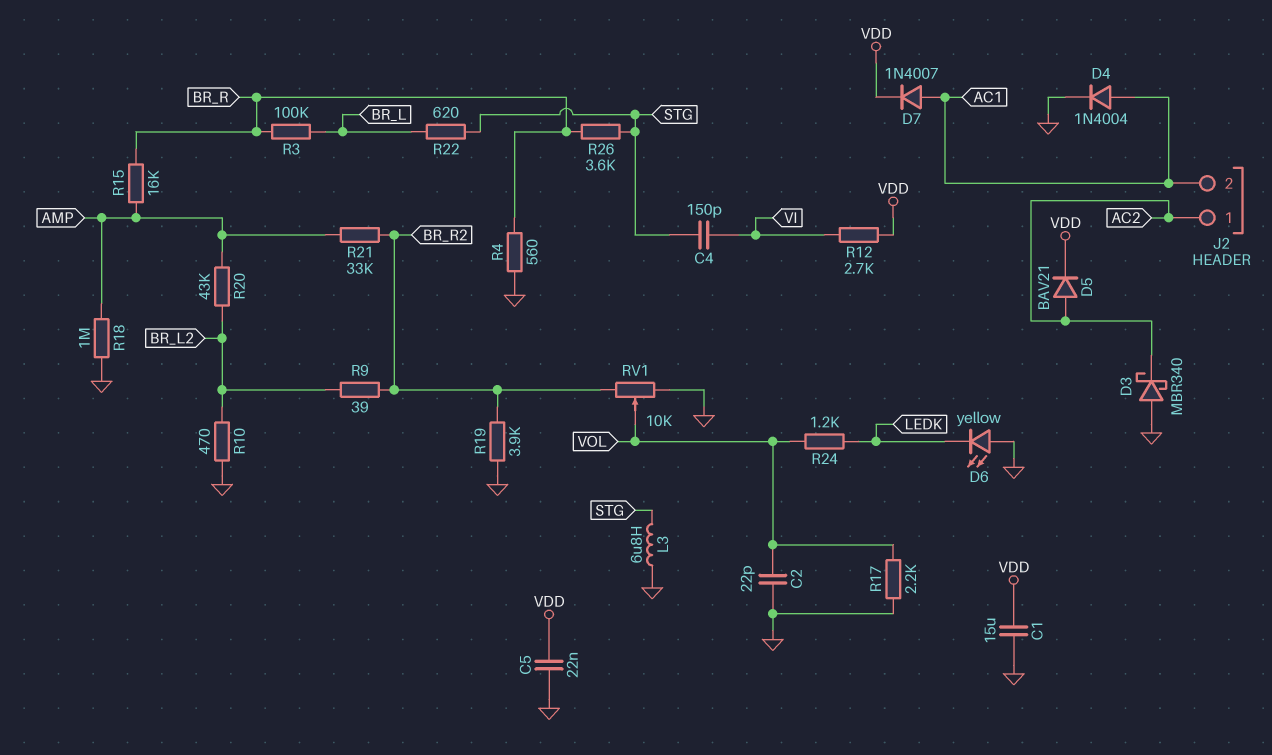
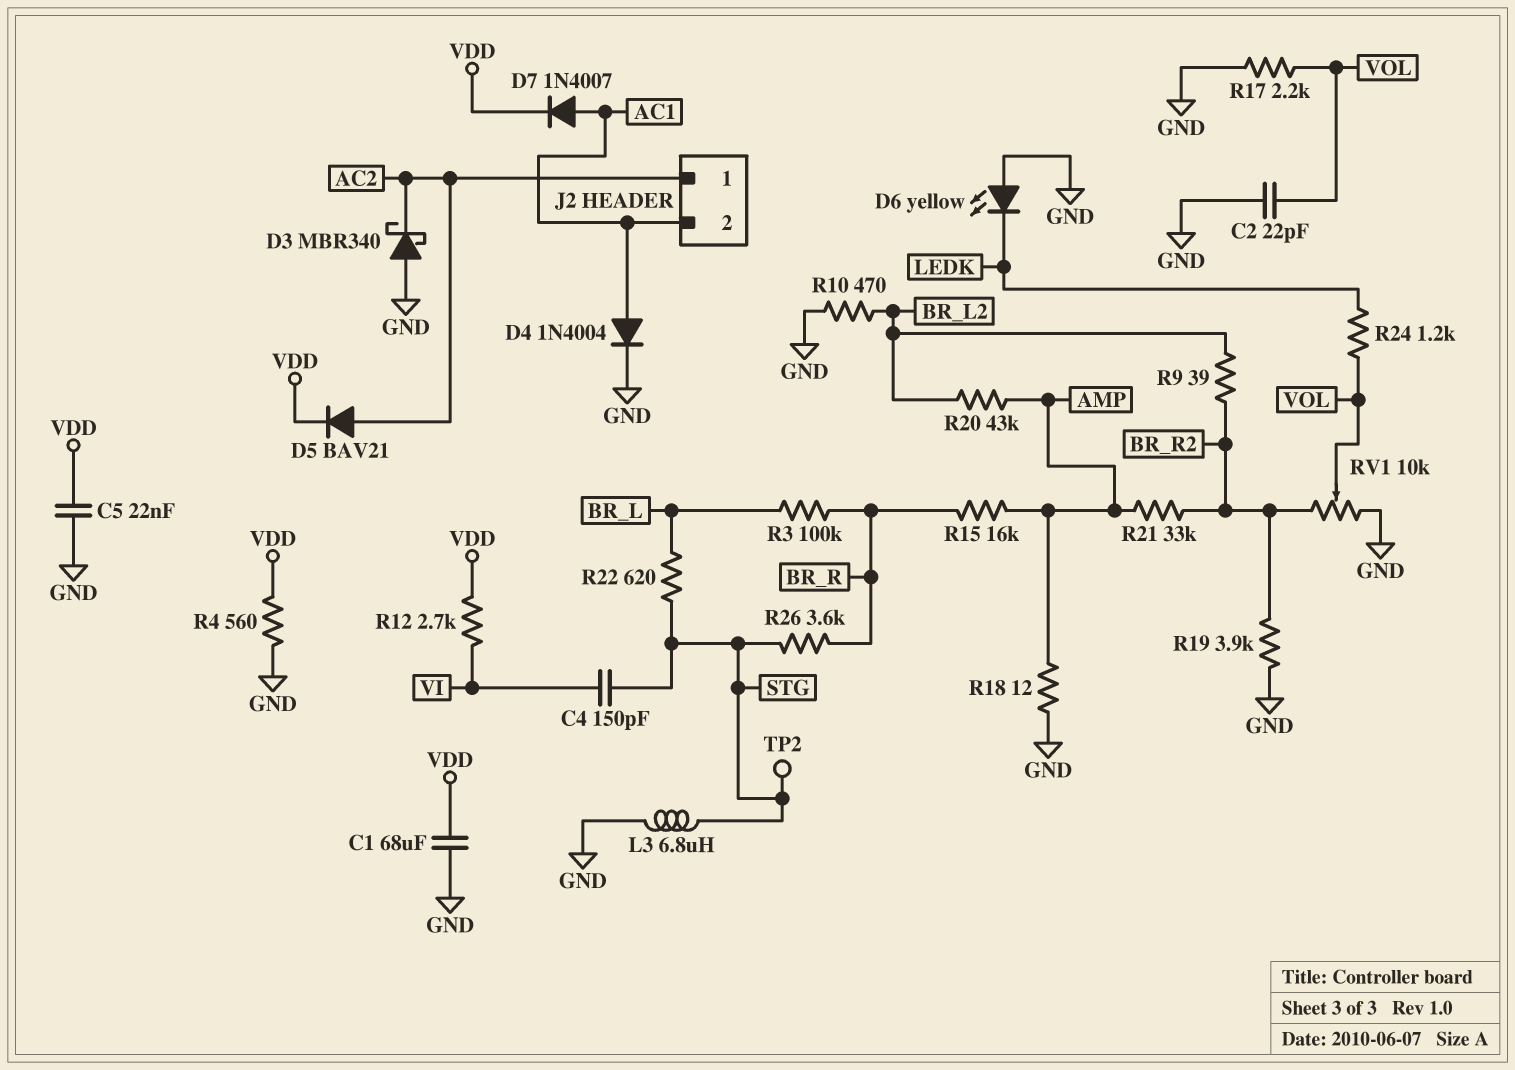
C1: 15uF (GND, VDD) -> 68uF (GND, VDD)
R4: 560 (BR_R, GND) -> 560 (GND, VDD)
R18: 1M (AMP, GND) -> 12 (AMP, GND)
TP2: none -> test point (STG)

